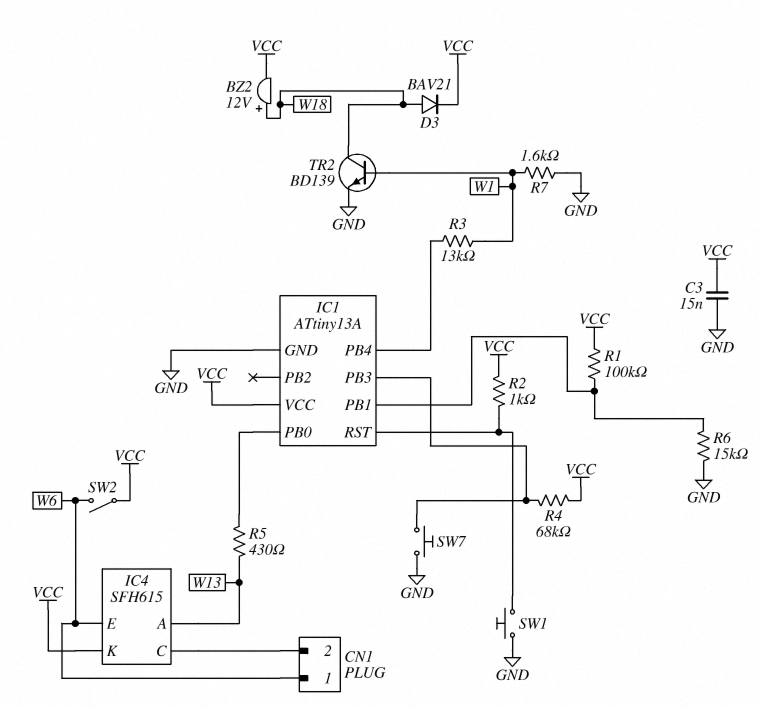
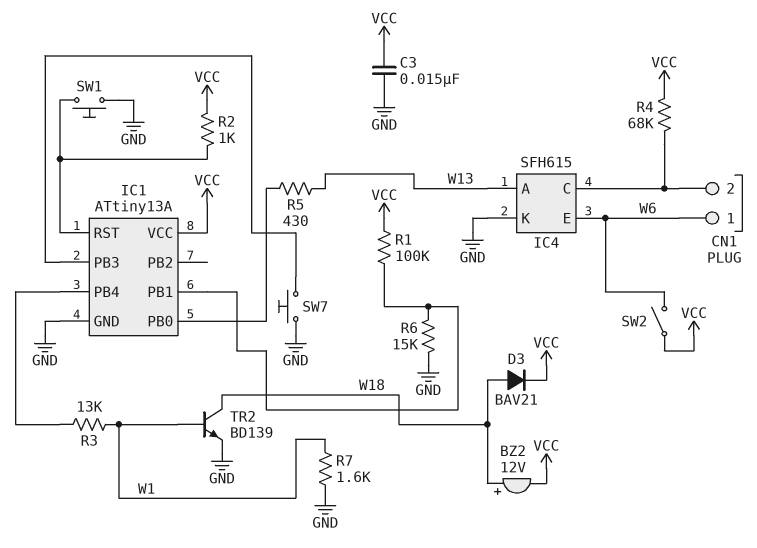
IC4 pin K: VCC -> GND
R4: 68k (IC1/PB3, VCC) -> 68k (CN1/2, VCC)

